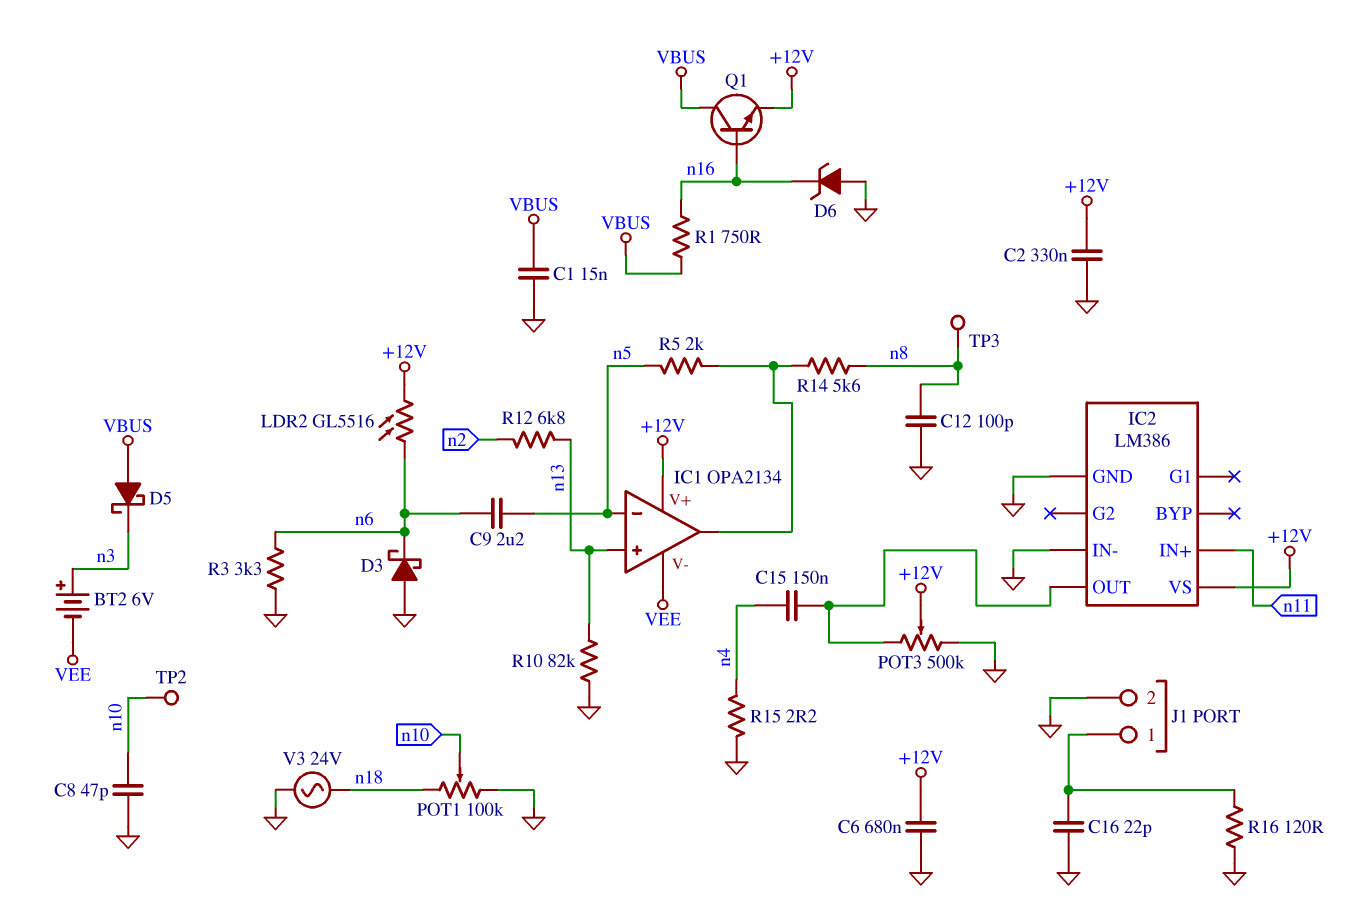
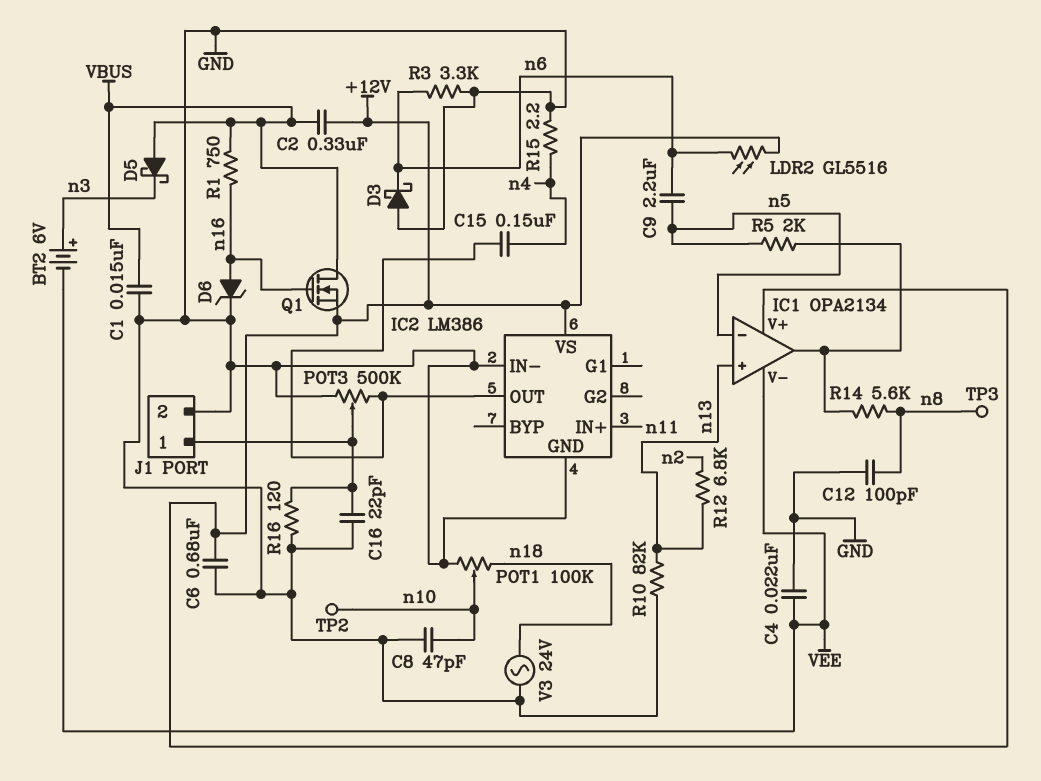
C2: 330nF (+12V, GND) -> 330nF (+12V, VBUS)
C4: none -> 22nF (GND, VEE)
D6: zener (A GND, K n16) -> zener (A n16, K GND)
POT3: 500k (GND, IC2/OUT, wiper +12V) -> 500k (GND, IC2/OUT, wiper J1/1)
Q1: NPN (B n16, C VBUS, E +12V) -> NMOS (G n16, D VBUS, S +12V)

